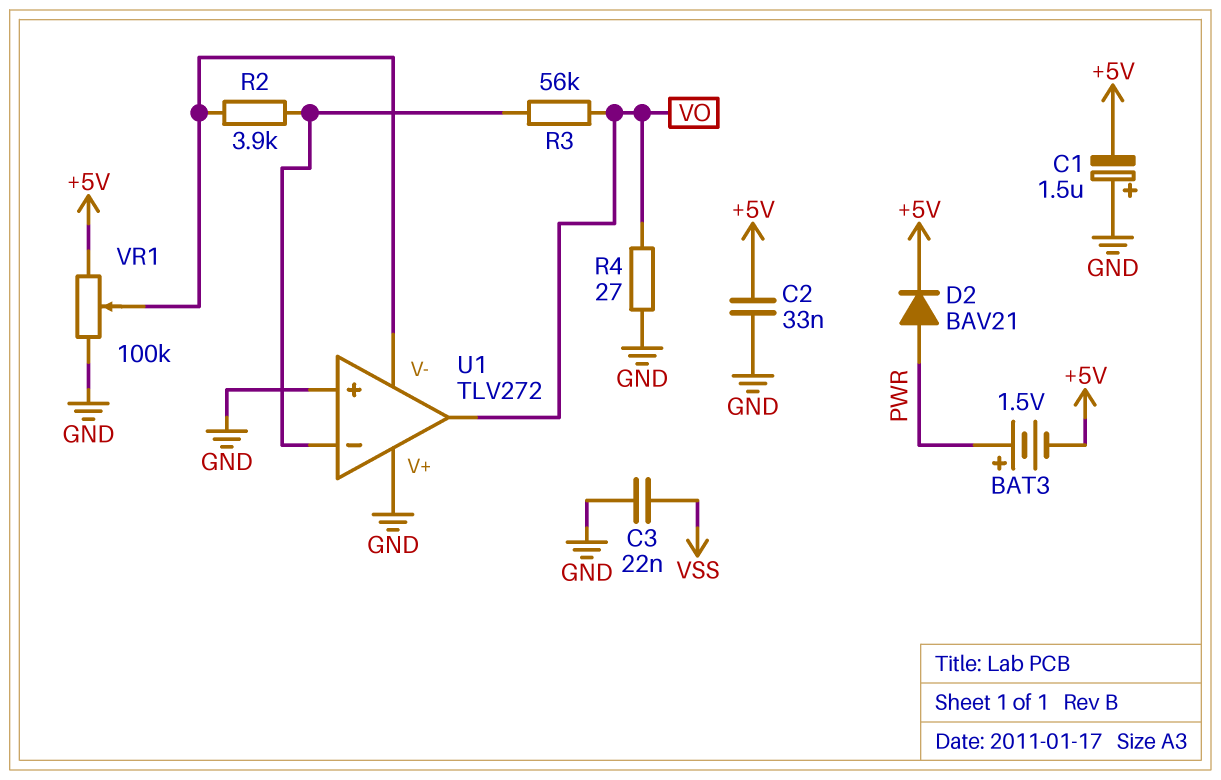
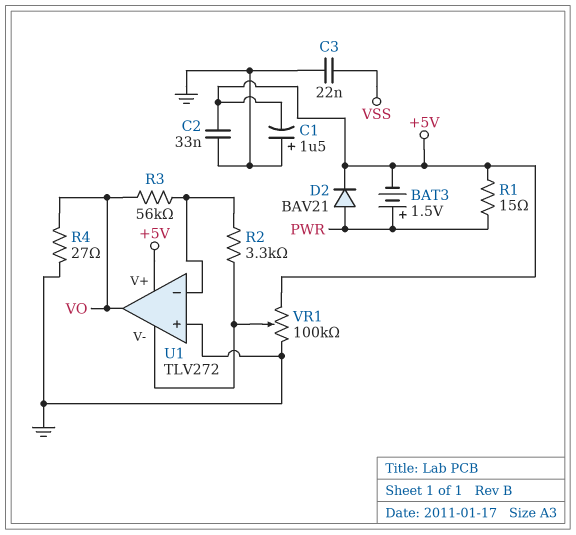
R1: none -> 15 (+5V, PWR)
R2: 3.9k (U1/V-, U1/in-) -> 3.3k (U1/V-, U1/in-)
U1 pin V+: GND -> +5V

